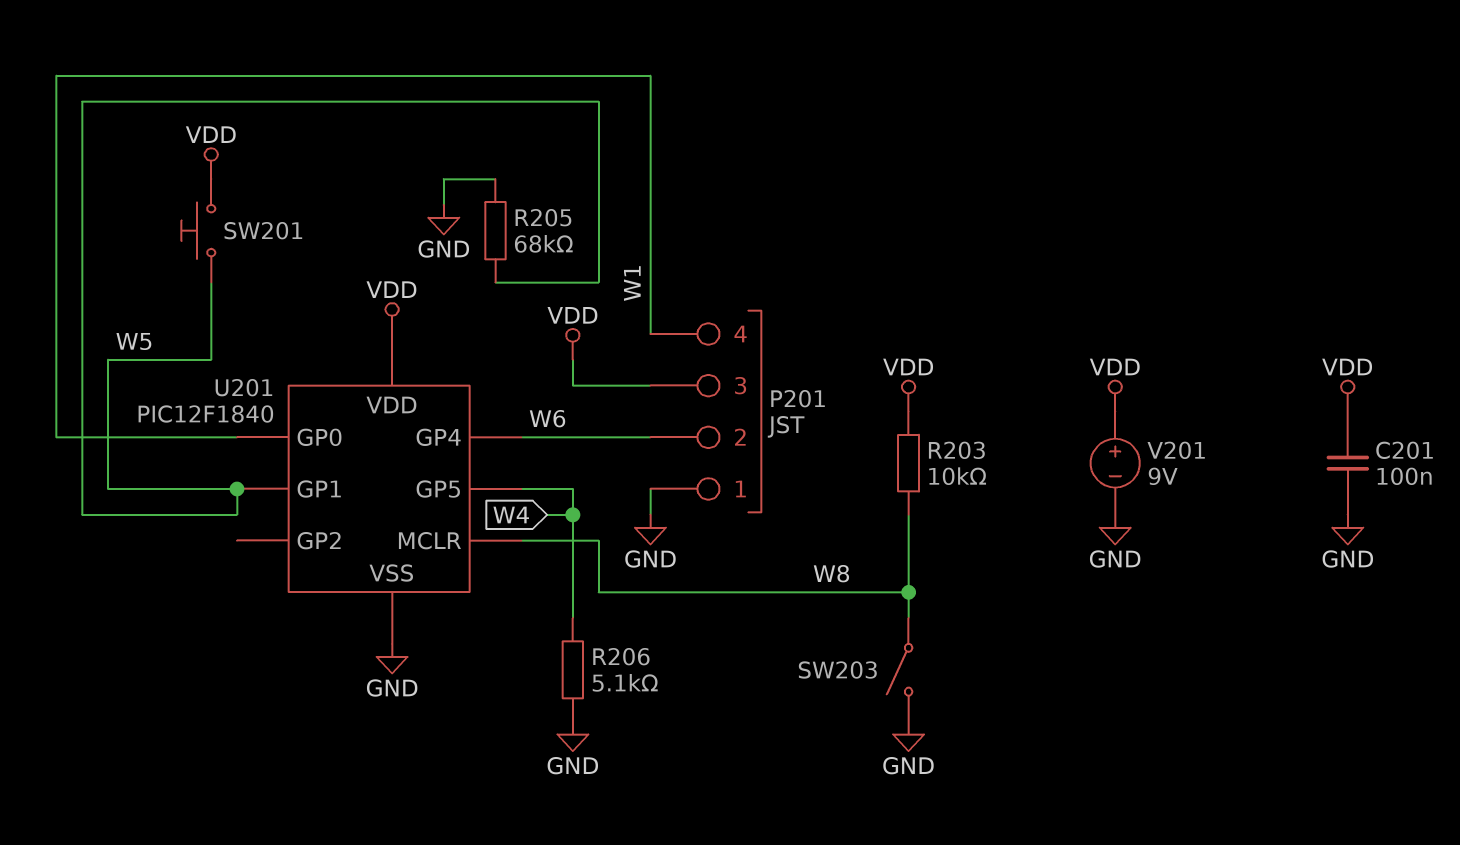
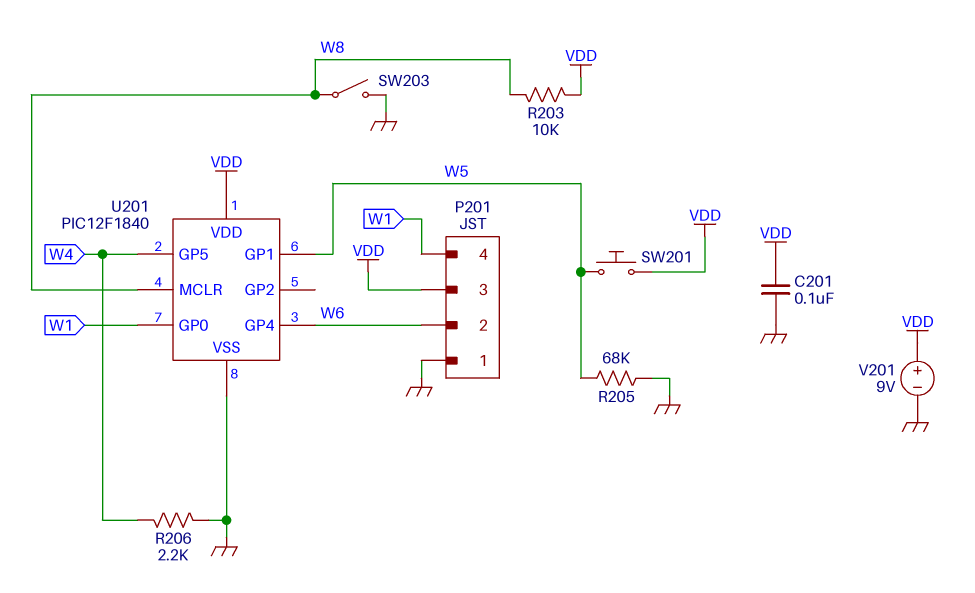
R206: 5.1k (GND, W4) -> 2.2k (GND, W4)

